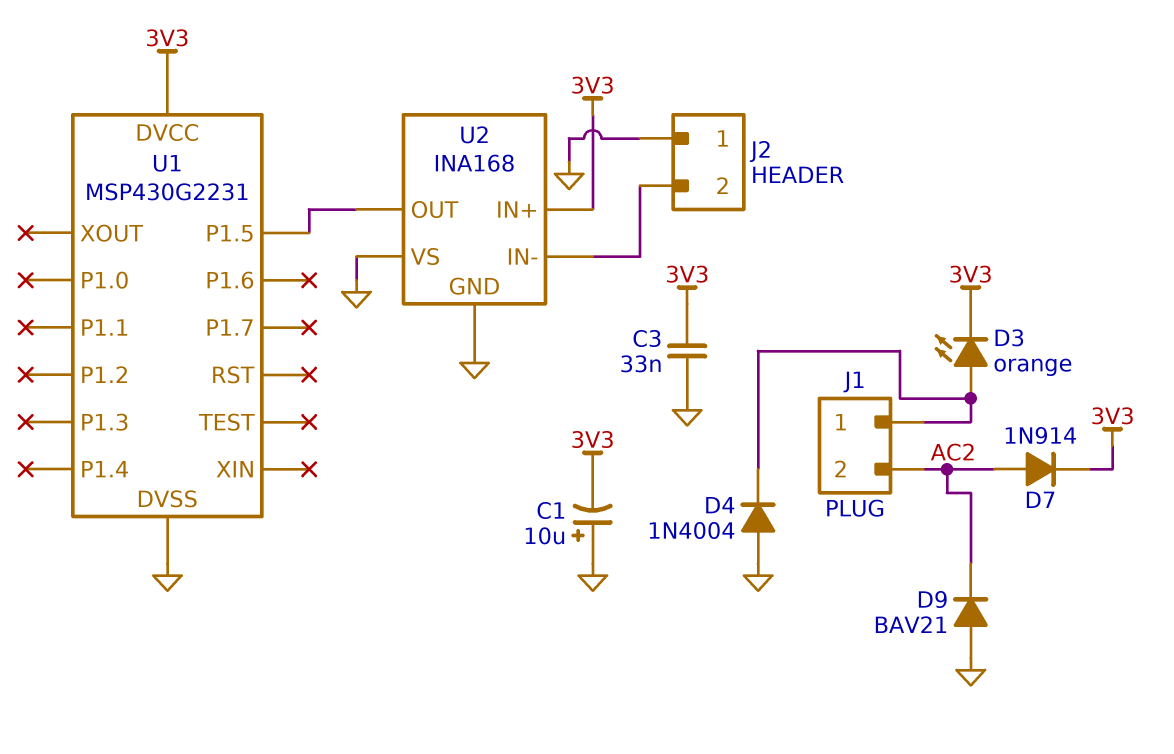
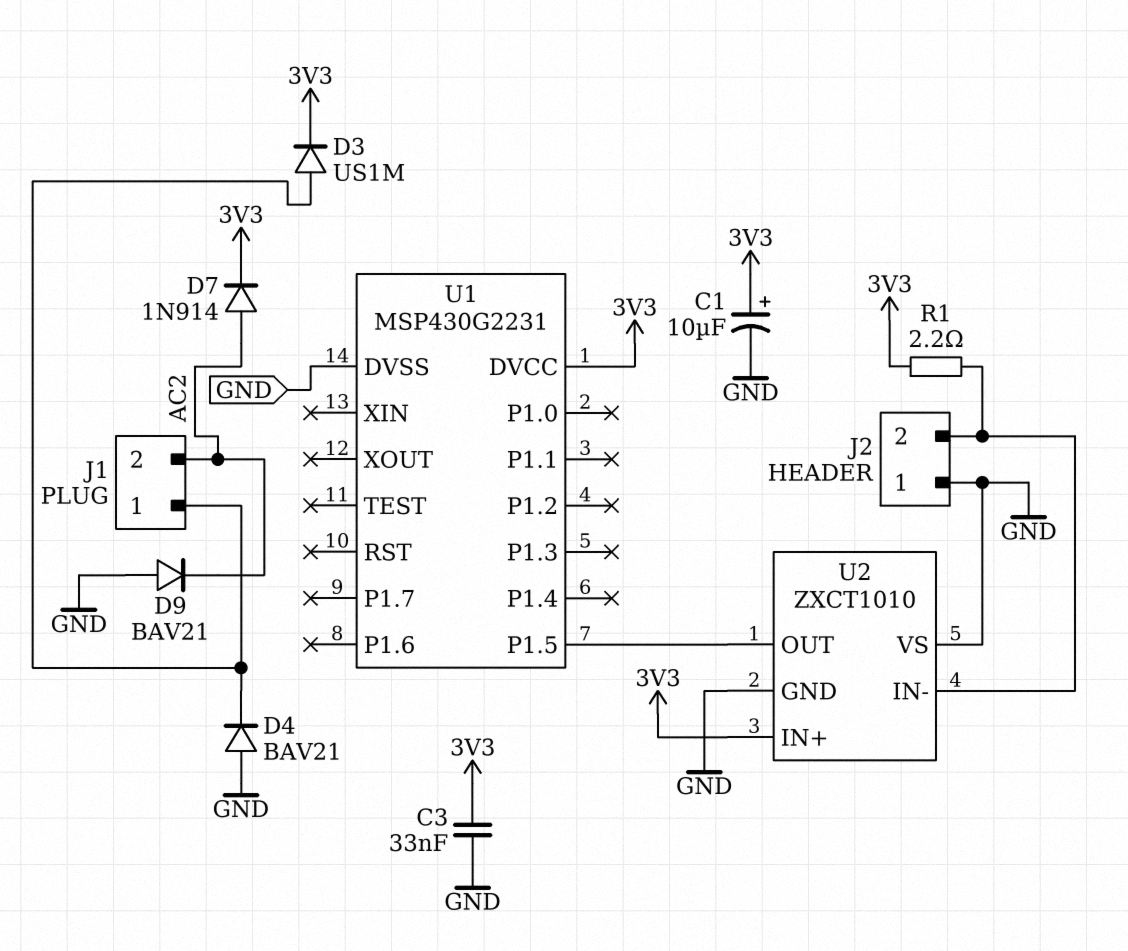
C1: 10uF (plus GND, minus 3V3) -> 10uF (plus 3V3, minus GND)
D3: LED orange (A J1/1, K 3V3) -> diode US1M (A J1/1, K 3V3)
D4: diode 1N4004 (A GND, K J1/1) -> diode BAV21 (A GND, K J1/1)
R1: none -> 2.2 (3V3, J2/2)
U2: INA168 -> ZXCT1010

